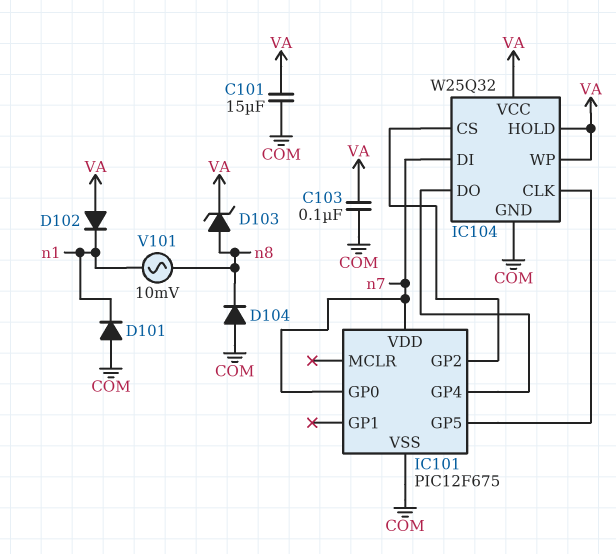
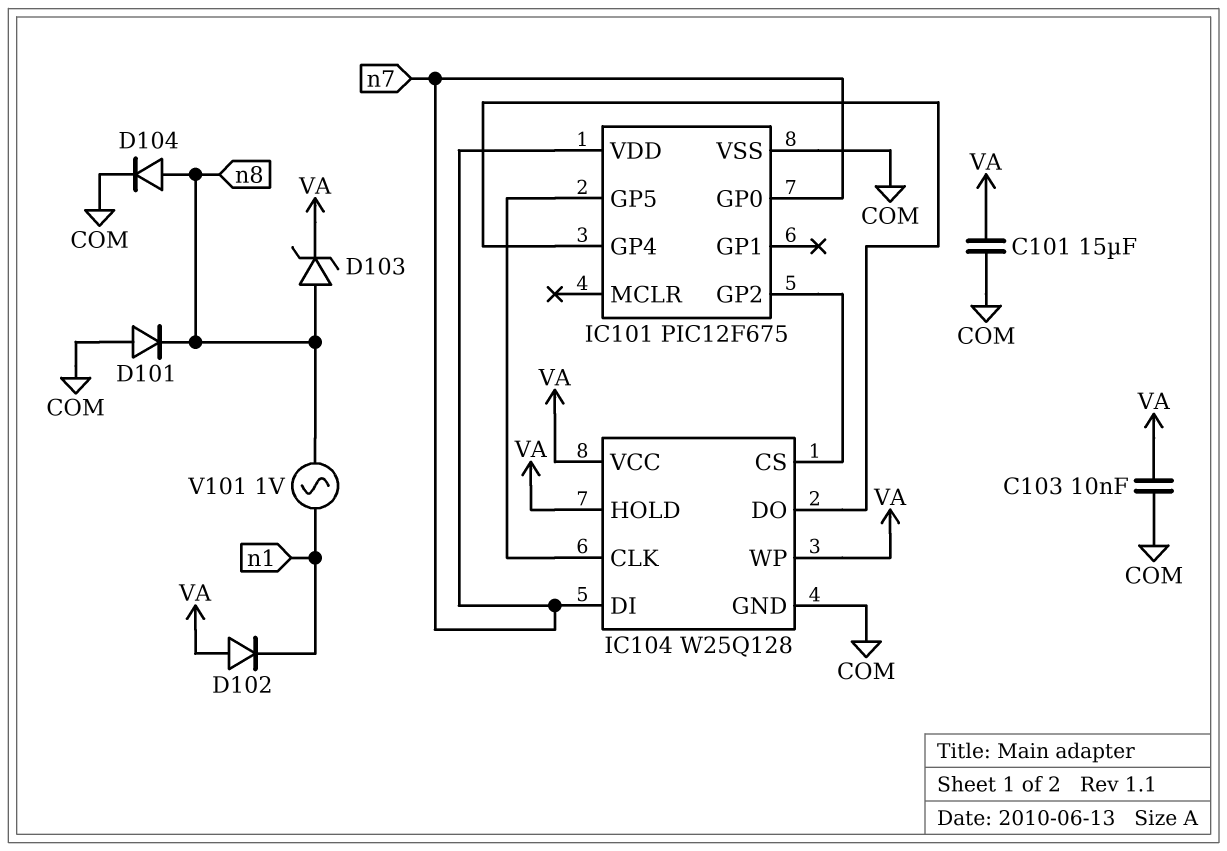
C103: 100nF (COM, VA) -> 10nF (COM, VA)
D101: diode (A COM, K n1) -> diode (A COM, K n8)
D104: diode (A COM, K n8) -> diode (A n8, K COM)
IC104: W25Q32 -> W25Q128
V101: AC 10mV (n1, n8) -> AC 1V (n1, n8)

